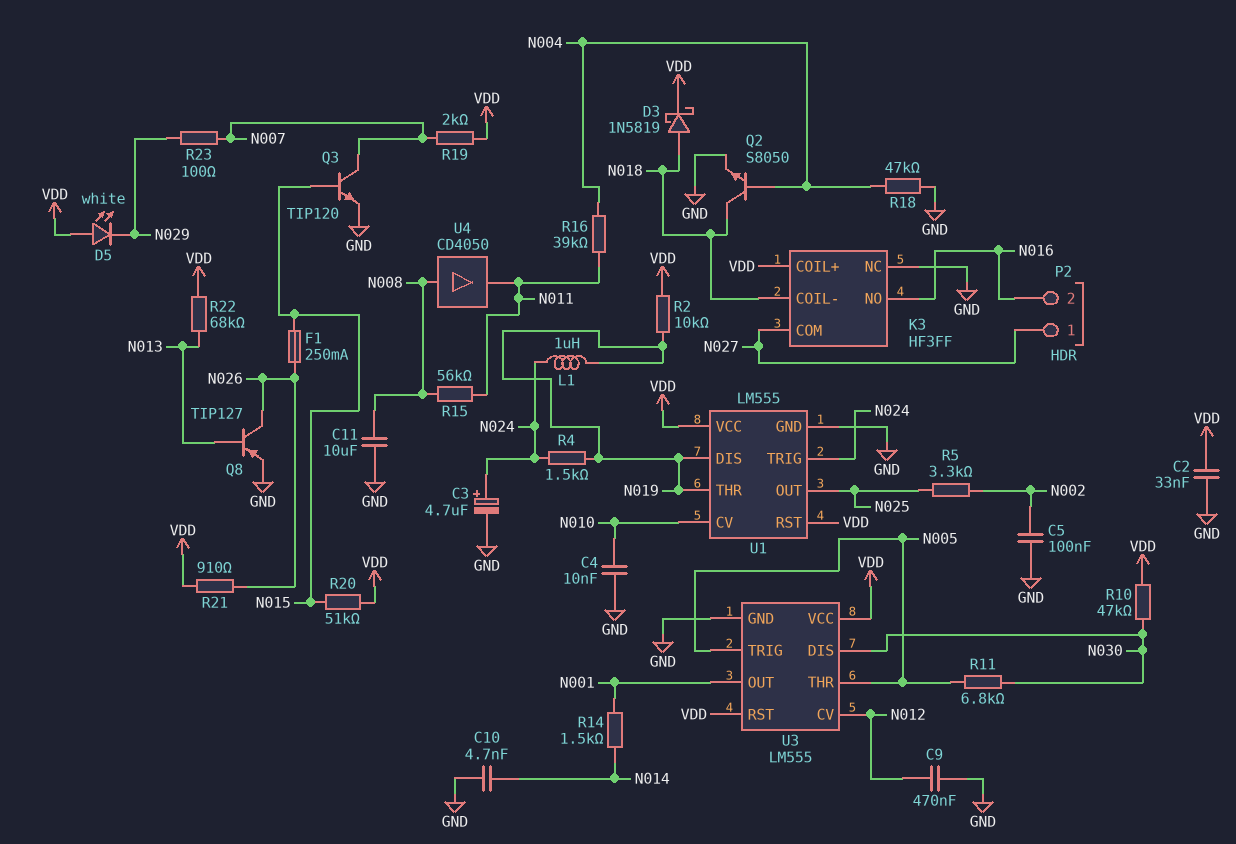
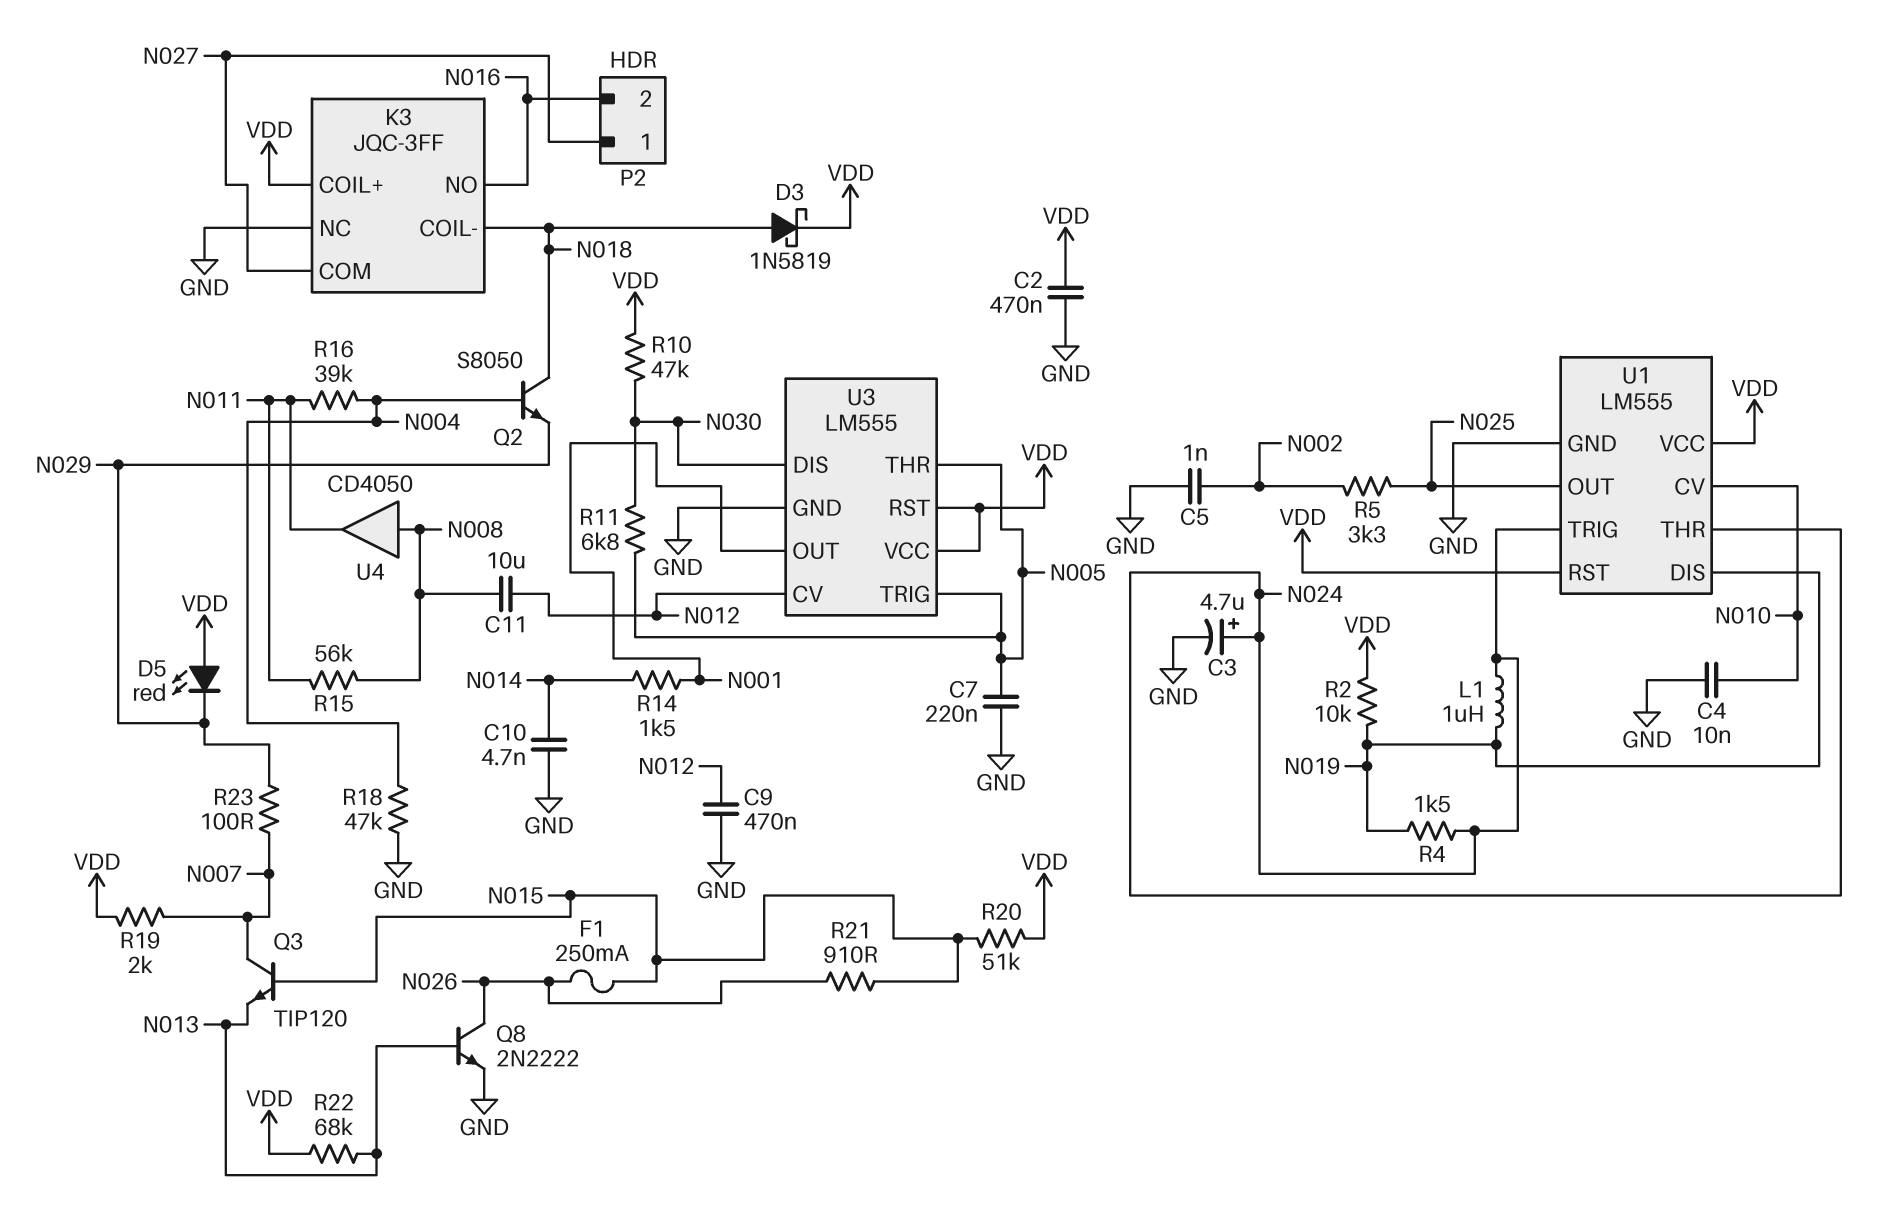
C2: 33nF (GND, VDD) -> 470nF (GND, VDD)
C5: 100nF (GND, N002) -> 1nF (GND, N002)
C7: none -> 220nF (GND, N005)
C11: 10uF (GND, N008) -> 10uF (N008, N012)
D5: LED white (A VDD, K N029) -> LED red (A VDD, K N029)
K3: HF3FF -> JQC-3FF
Q2: NPN S8050 (B N004, C N018, E GND) -> NPN S8050 (B N004, C N018, E N029)
Q3: NPN TIP120 (B N015, C N007, E GND) -> NPN TIP120 (B N015, C N007, E N013)
Q8: PNP TIP127 (B N013, C N026, E GND) -> NPN 2N2222 (B N013, C N026, E GND)
R21: 910 (N026, VDD) -> 910 (N015, N026)
U1 pin THR: N019 -> N024

